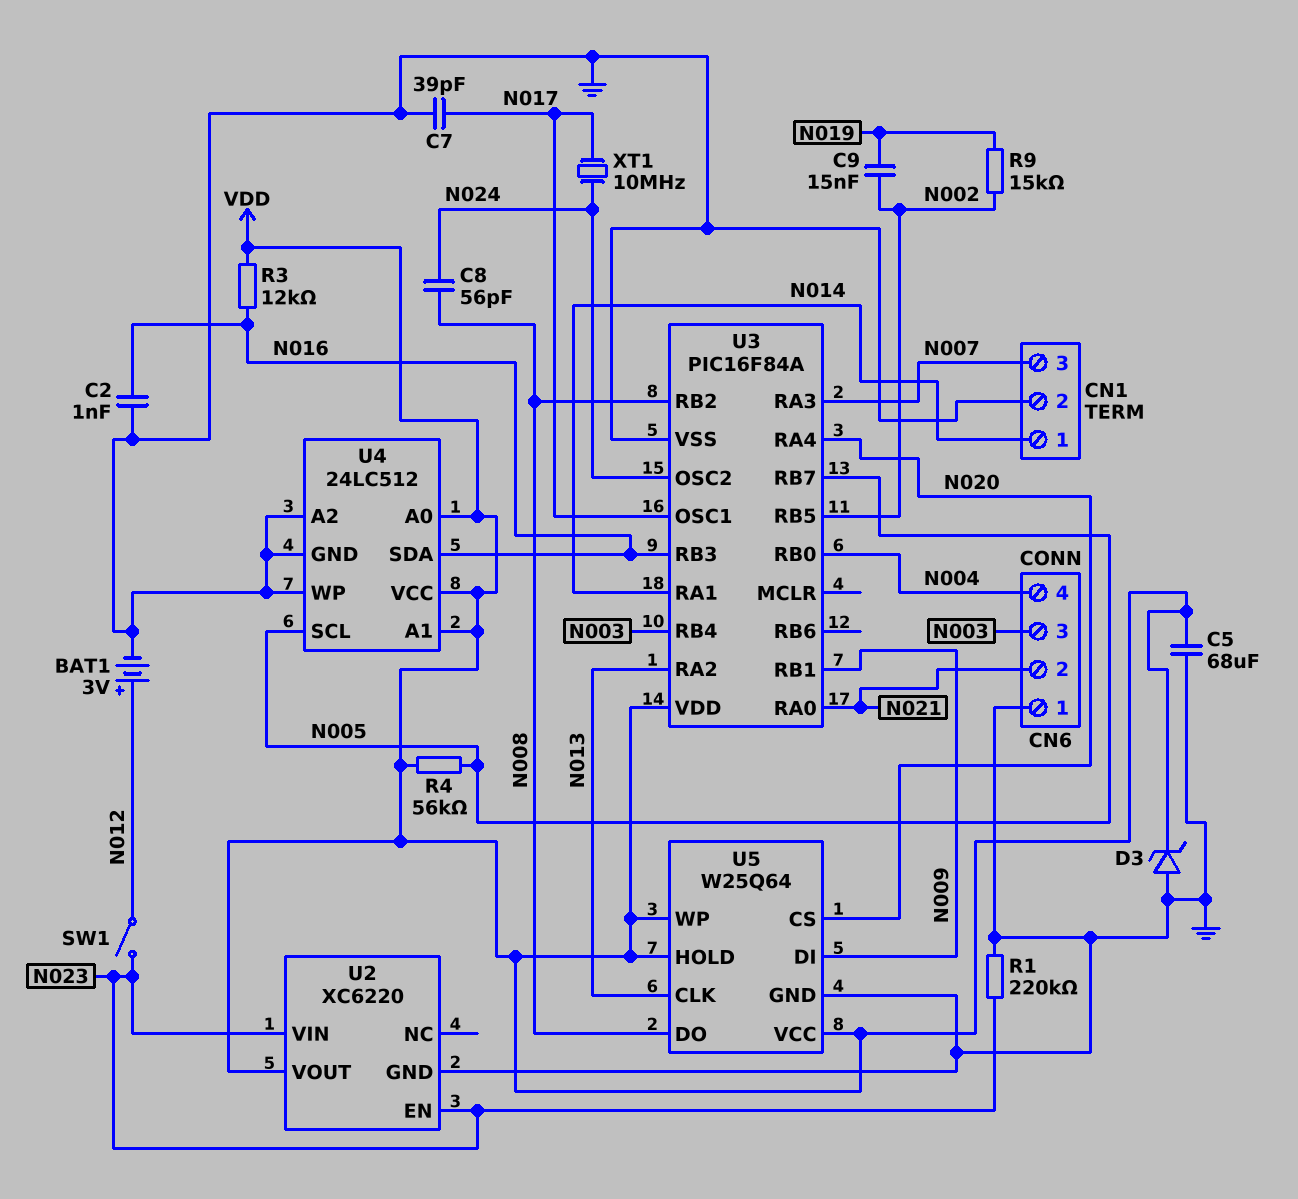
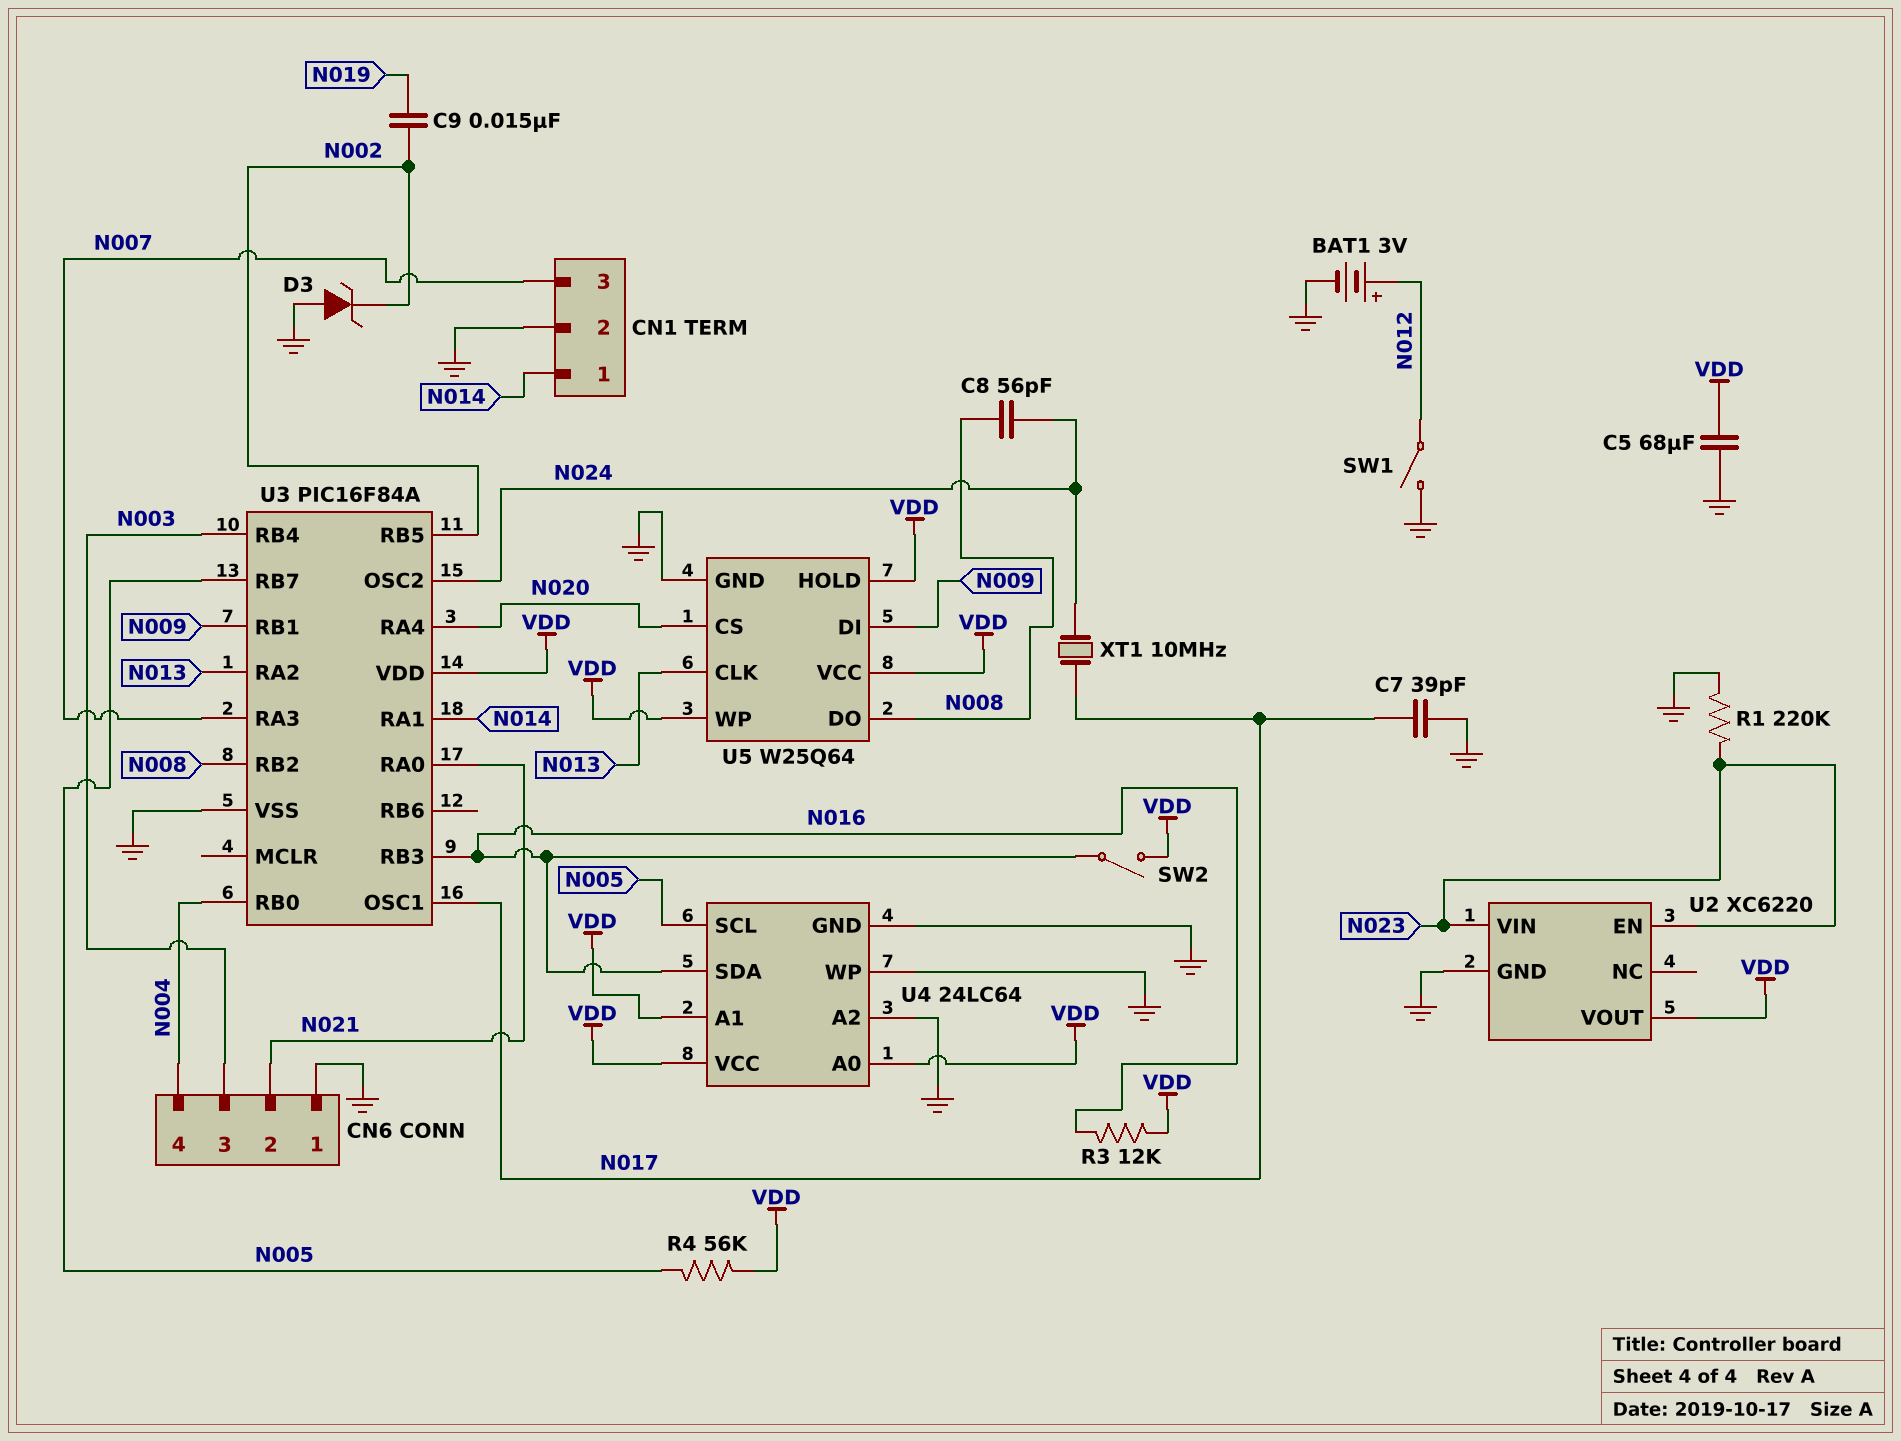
C2: 1nF (GND, N016) -> none
D3: zener (A GND, K VDD) -> zener (A GND, K N002)
R9: 15k (N002, N019) -> none
SW1: switch (N012, N023) -> switch (GND, N012)
SW2: none -> switch (N016, VDD)
U4: 24LC512 -> 24LC64

